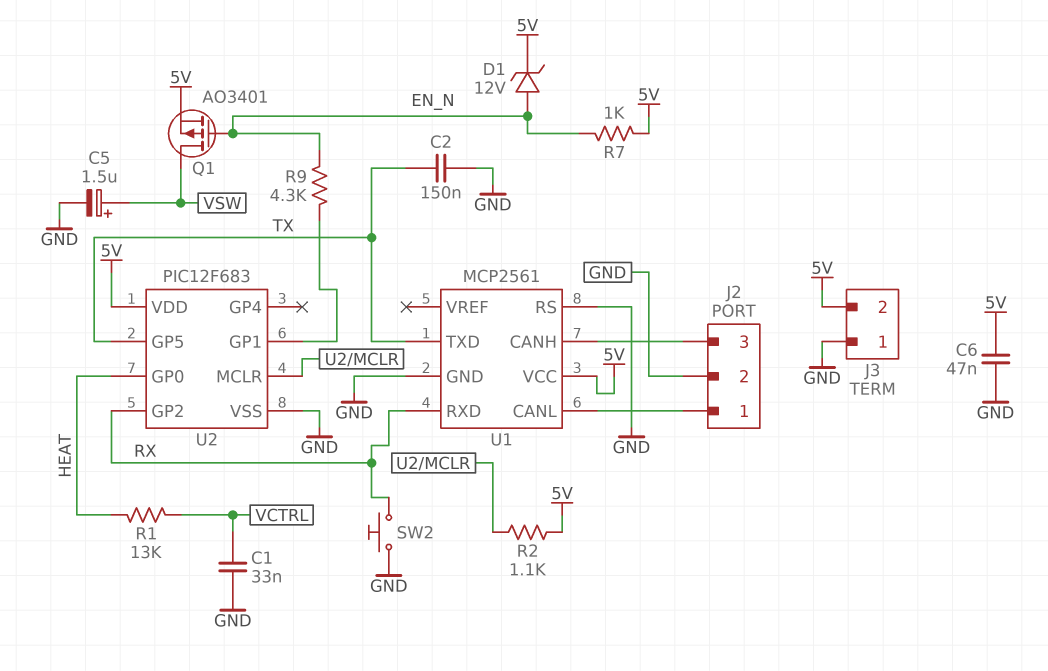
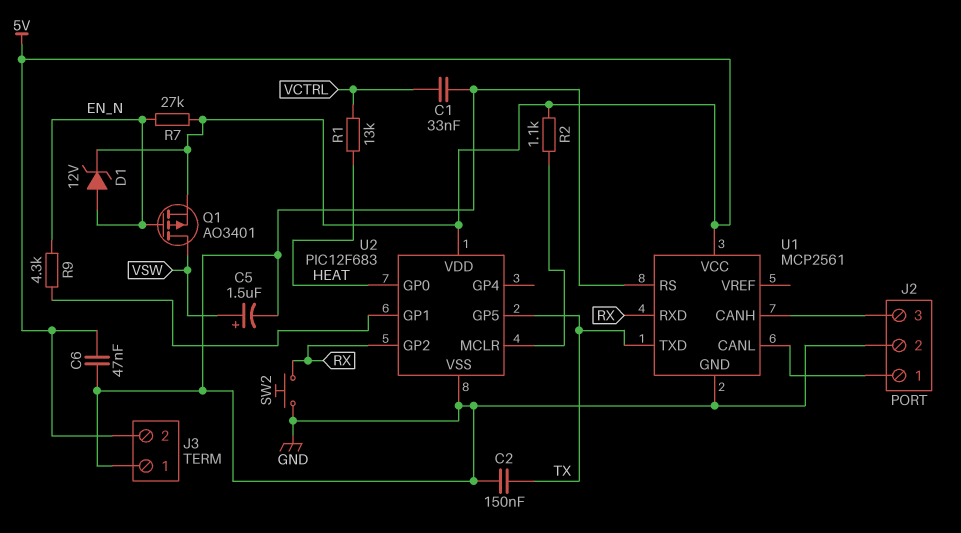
R7: 1k (5V, EN_N) -> 27k (5V, EN_N)

